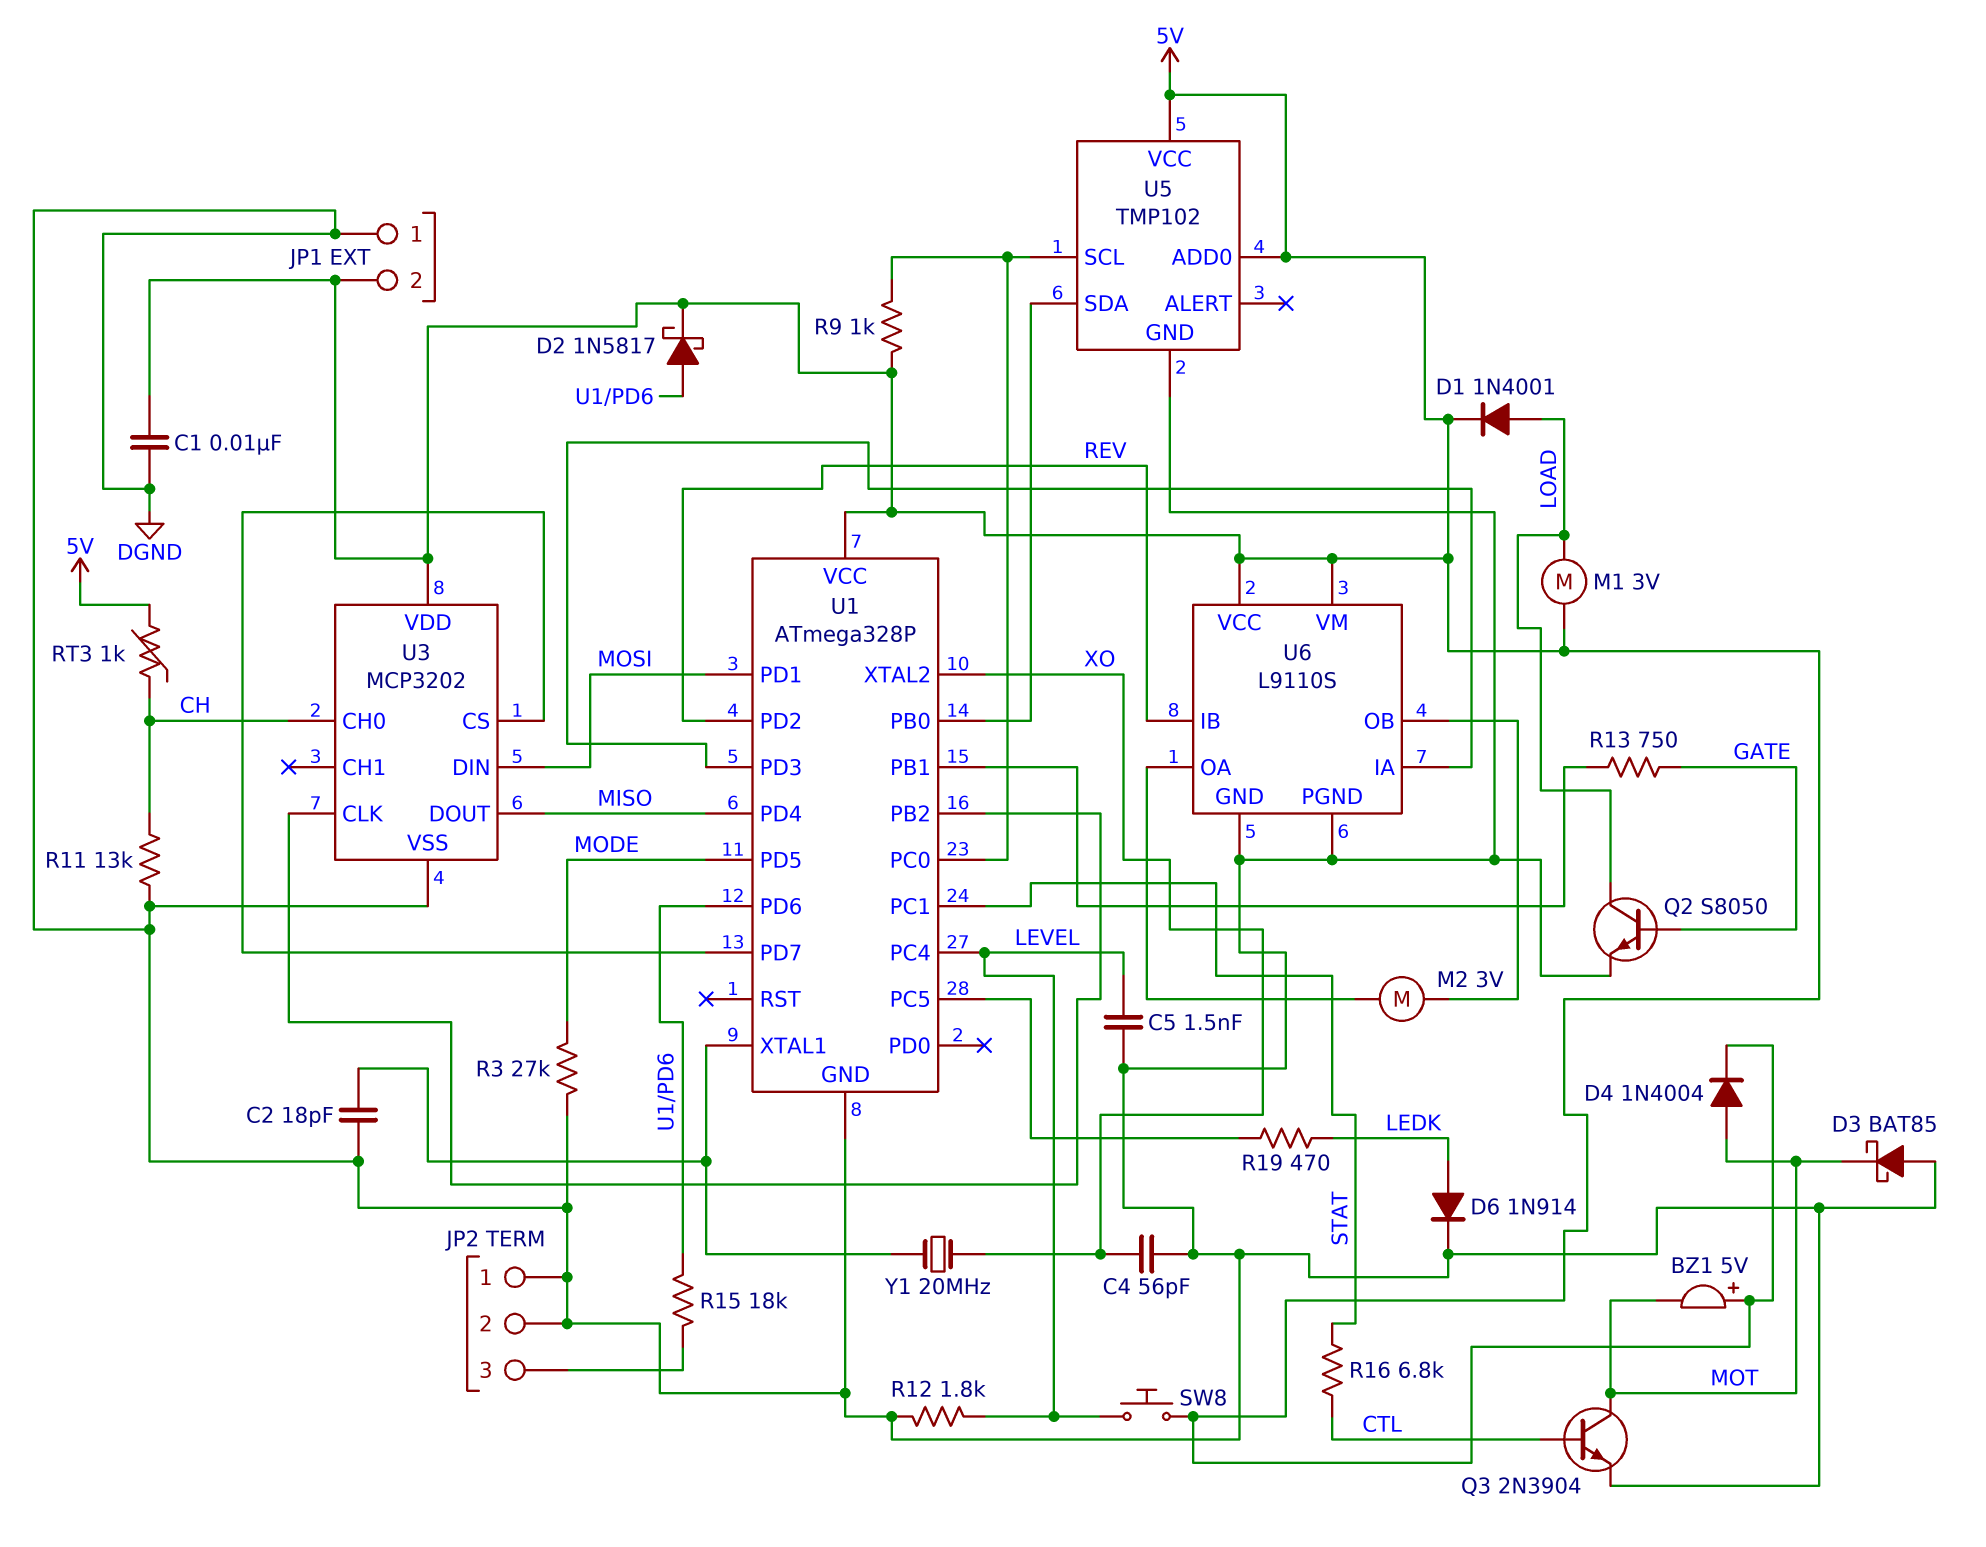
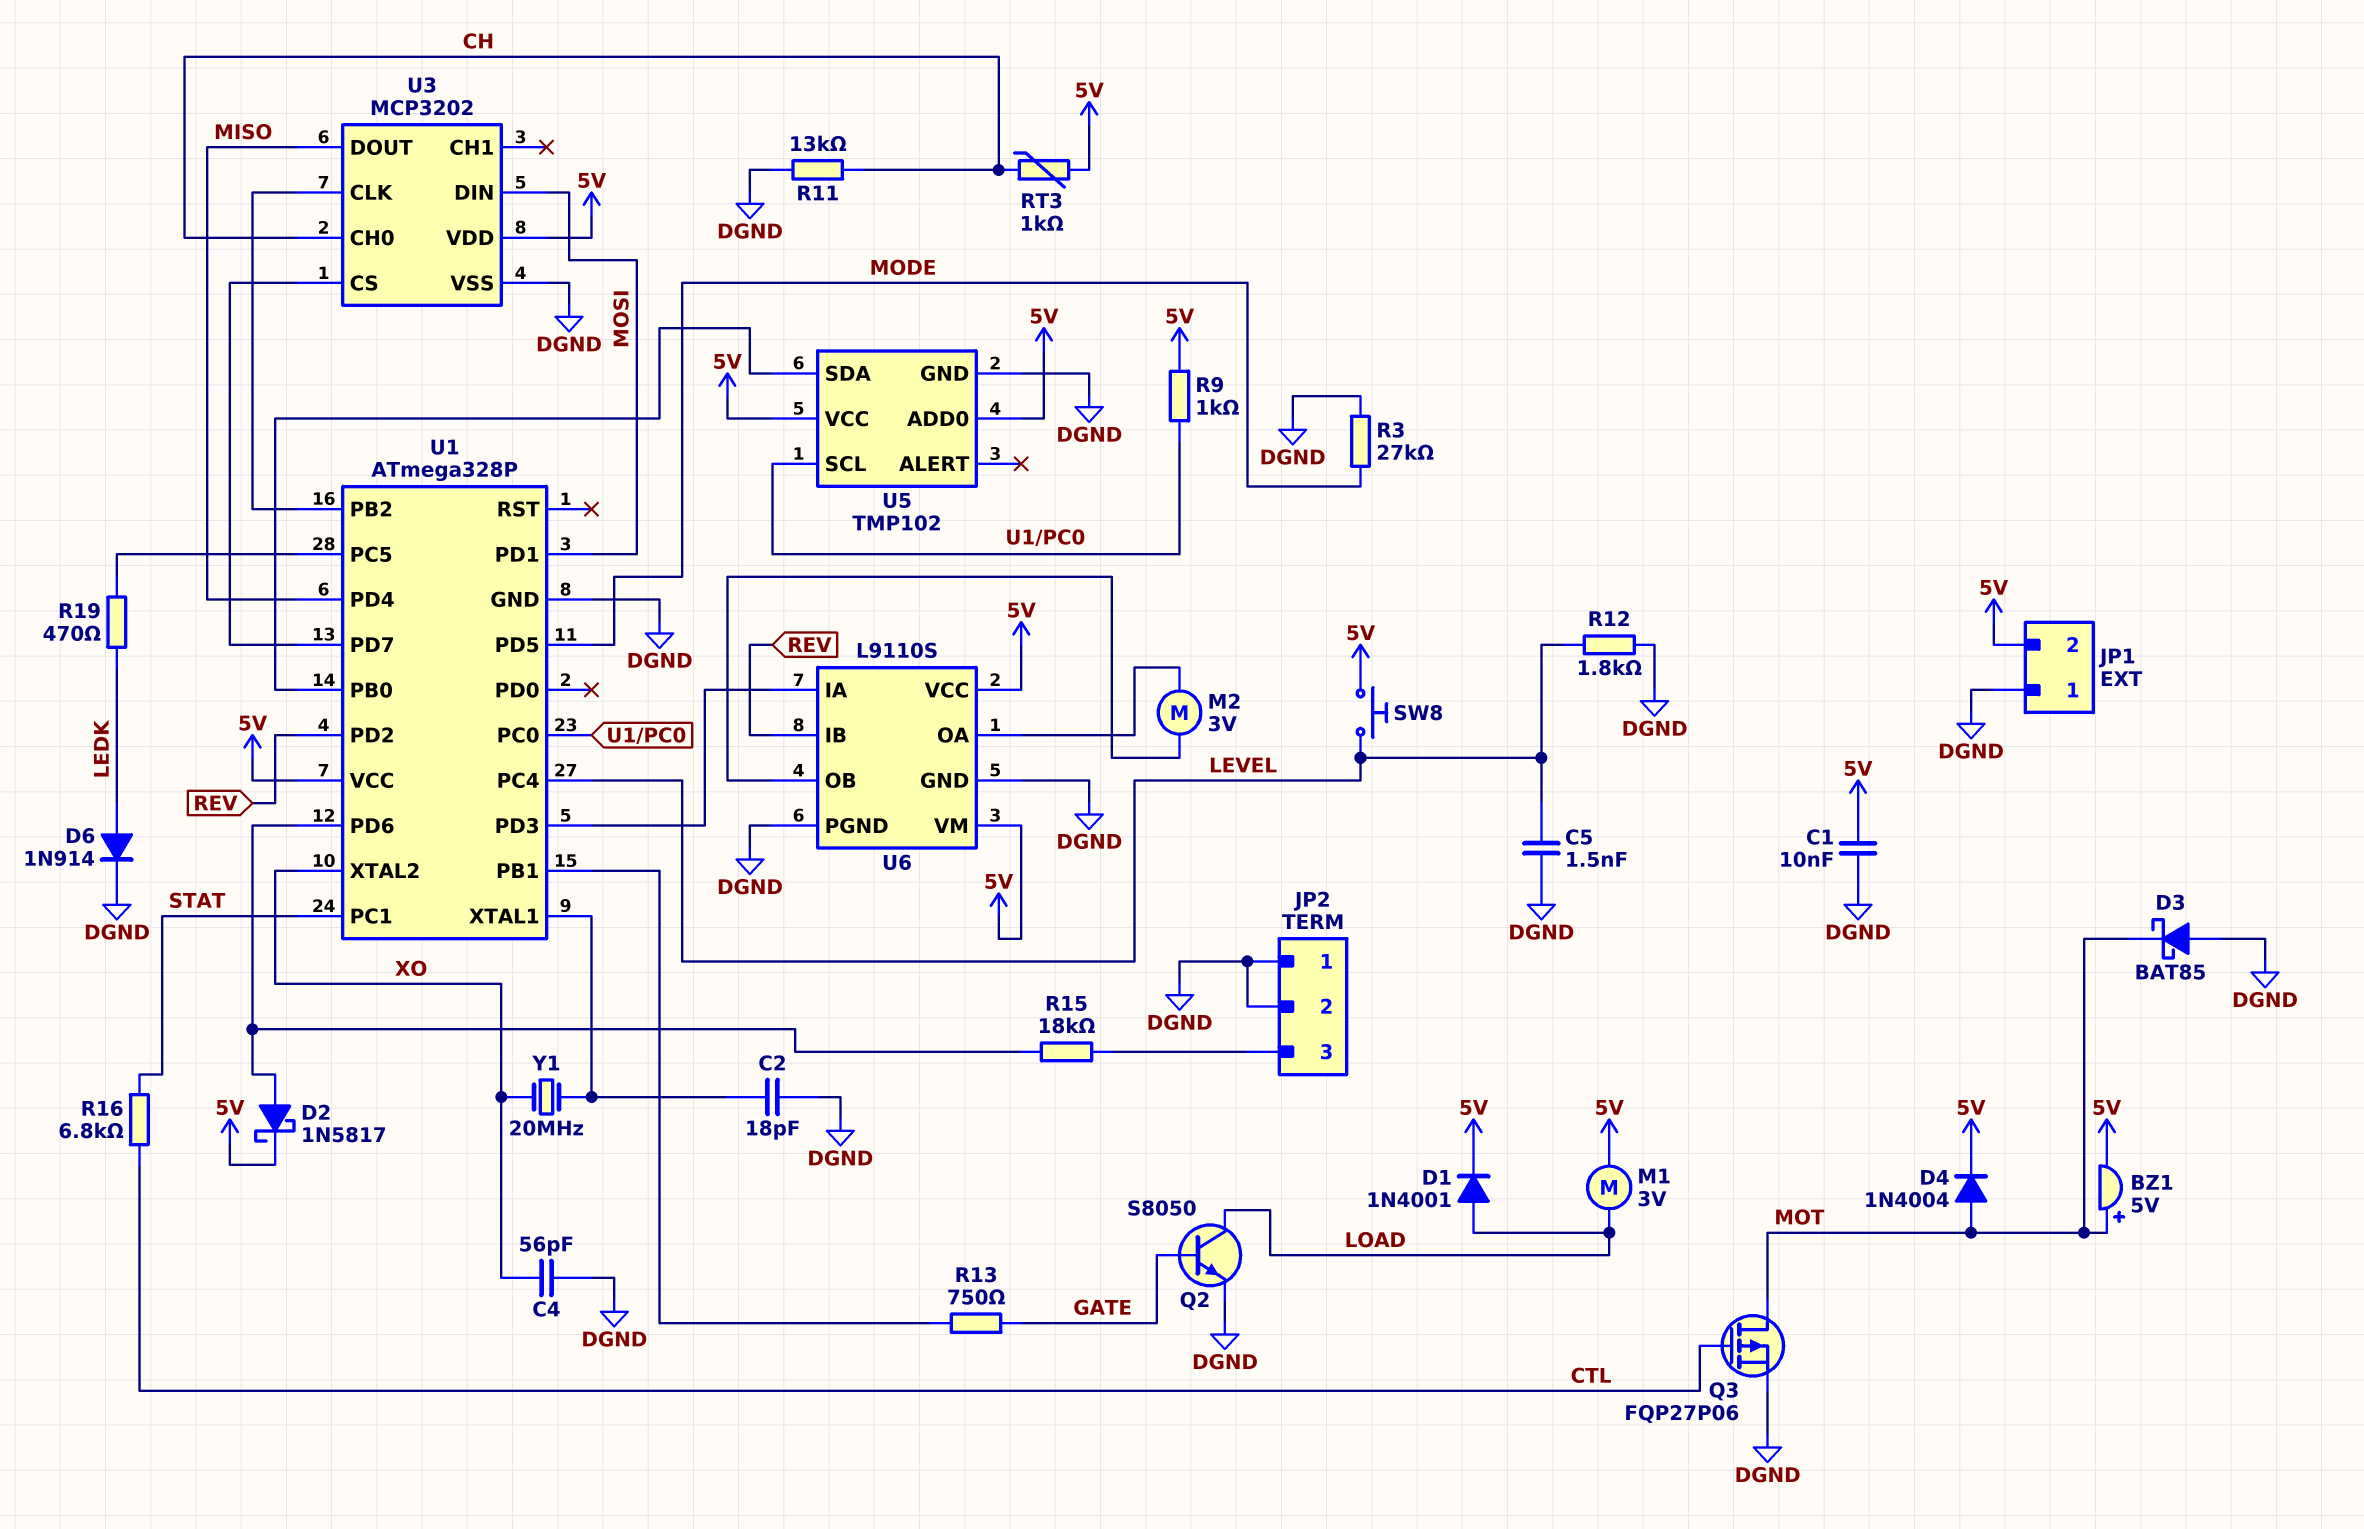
BZ1: buzzer 5V (plus 5V, minus MOT) -> buzzer 5V (plus MOT, minus 5V)
Q3: NPN 2N3904 (B CTL, C MOT, E DGND) -> PMOS FQP27P06 (G CTL, D MOT, S DGND)

